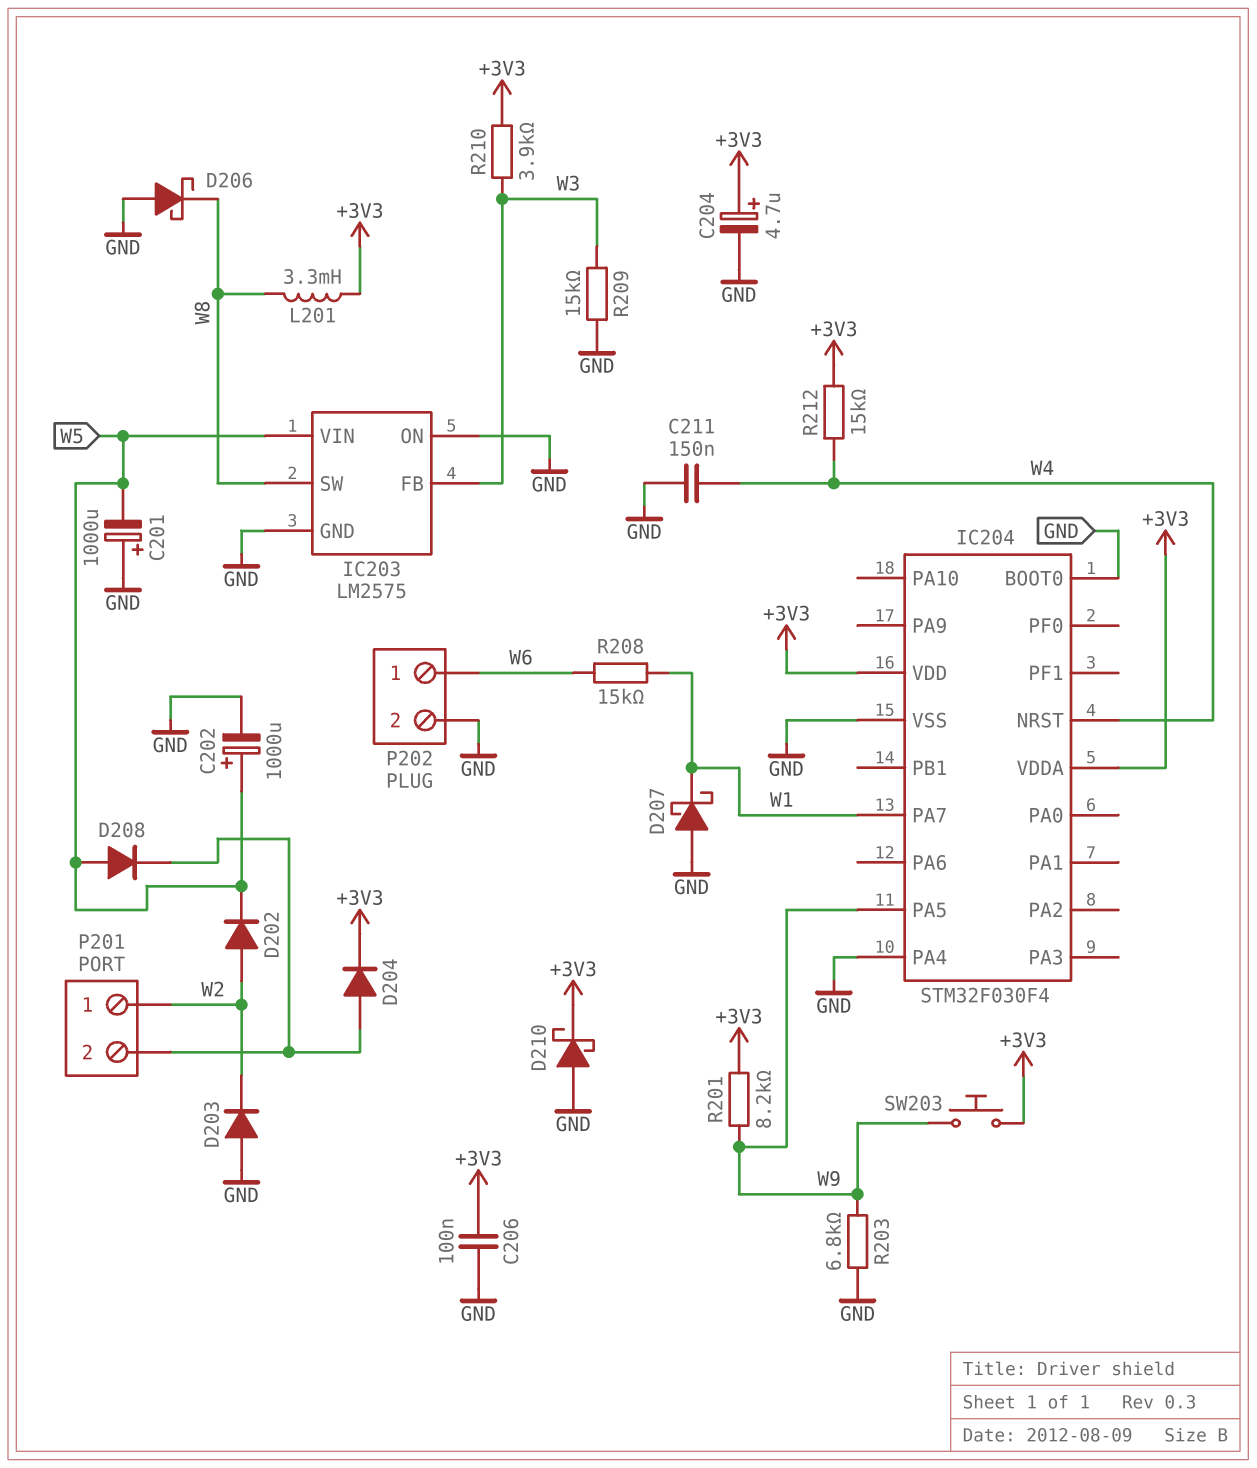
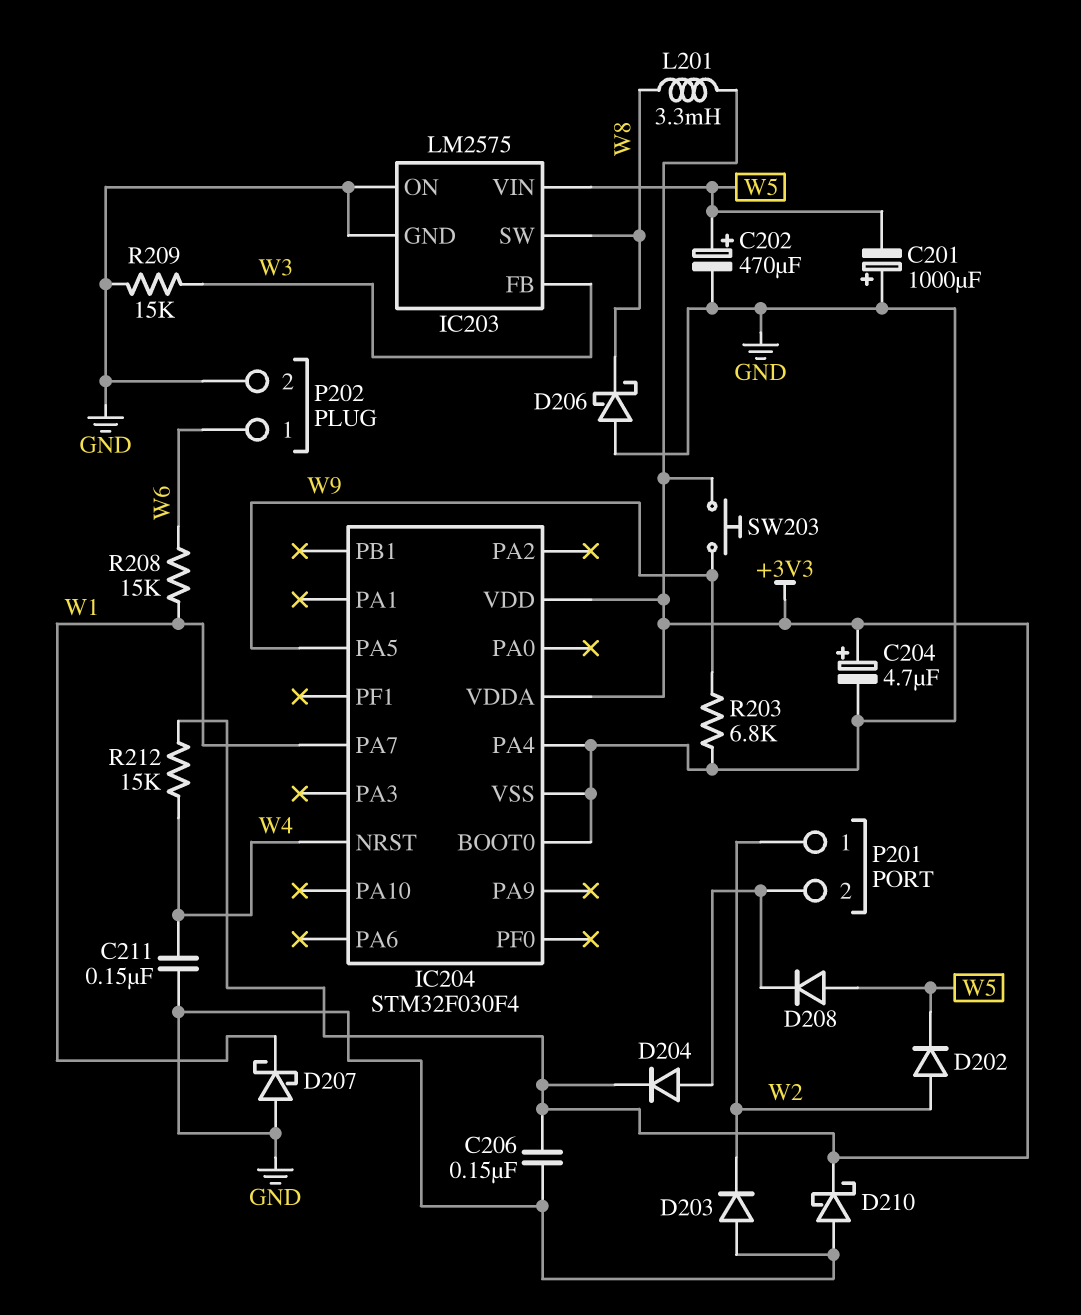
C202: 1000uF (plus W5, minus GND) -> 470uF (plus W5, minus GND)
C206: 100nF (+3V3, GND) -> 150nF (+3V3, GND)
R201: 8.2k (+3V3, W9) -> none
R210: 3.9k (+3V3, W3) -> none

